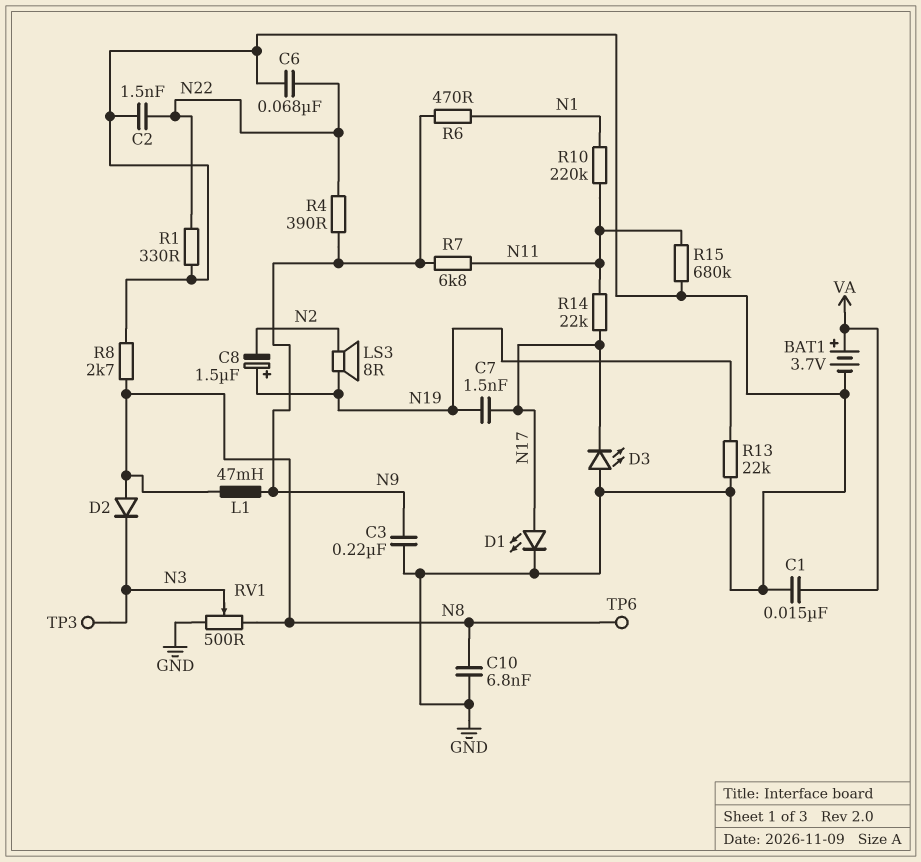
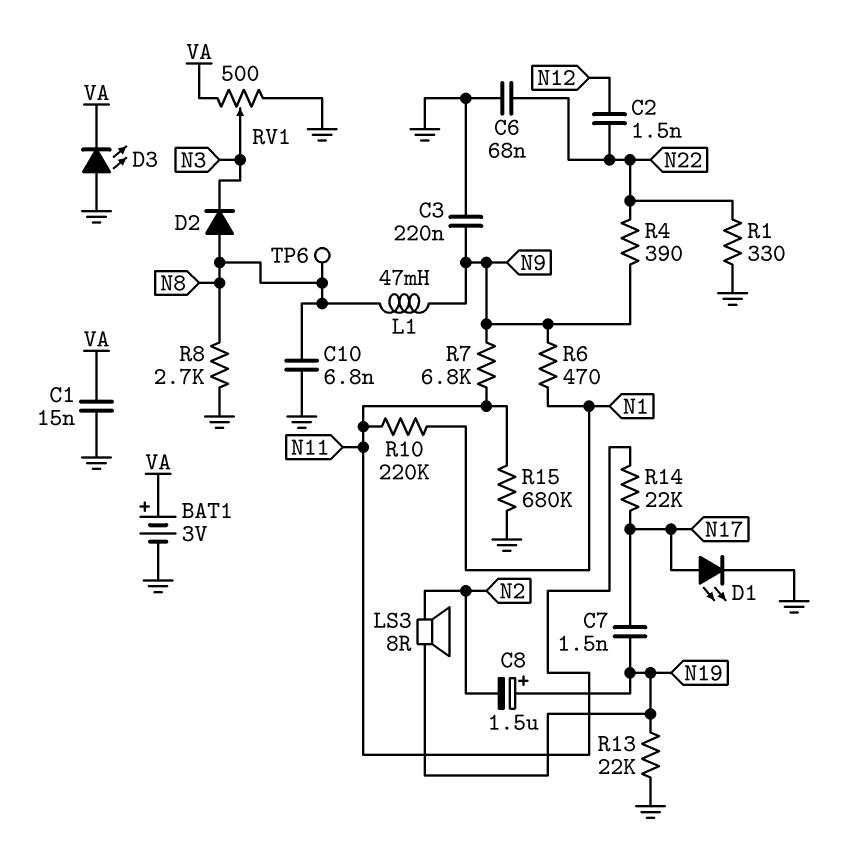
BAT1: 3.7V (plus VA, minus GND) -> 3V (plus VA, minus GND)
C2: 1.5nF (GND, N22) -> 1.5nF (N12, N22)
D3: LED (A GND, K N17) -> LED (A GND, K VA)
RV1: 500 (GND, N8, wiper N3) -> 500 (GND, VA, wiper N3)
TP3: test point (N3) -> none

